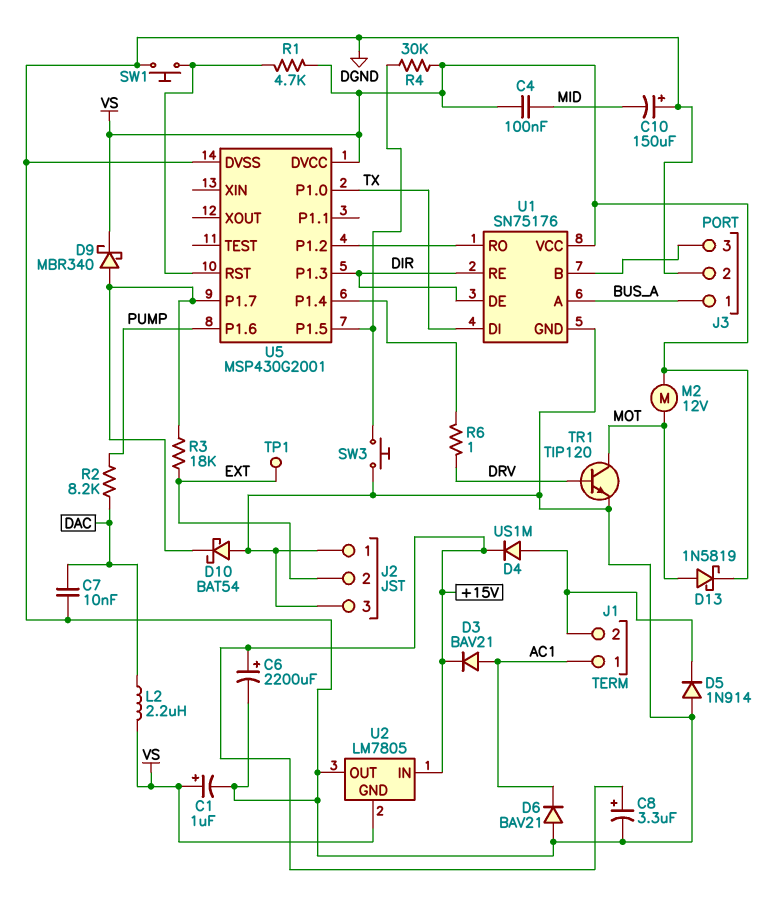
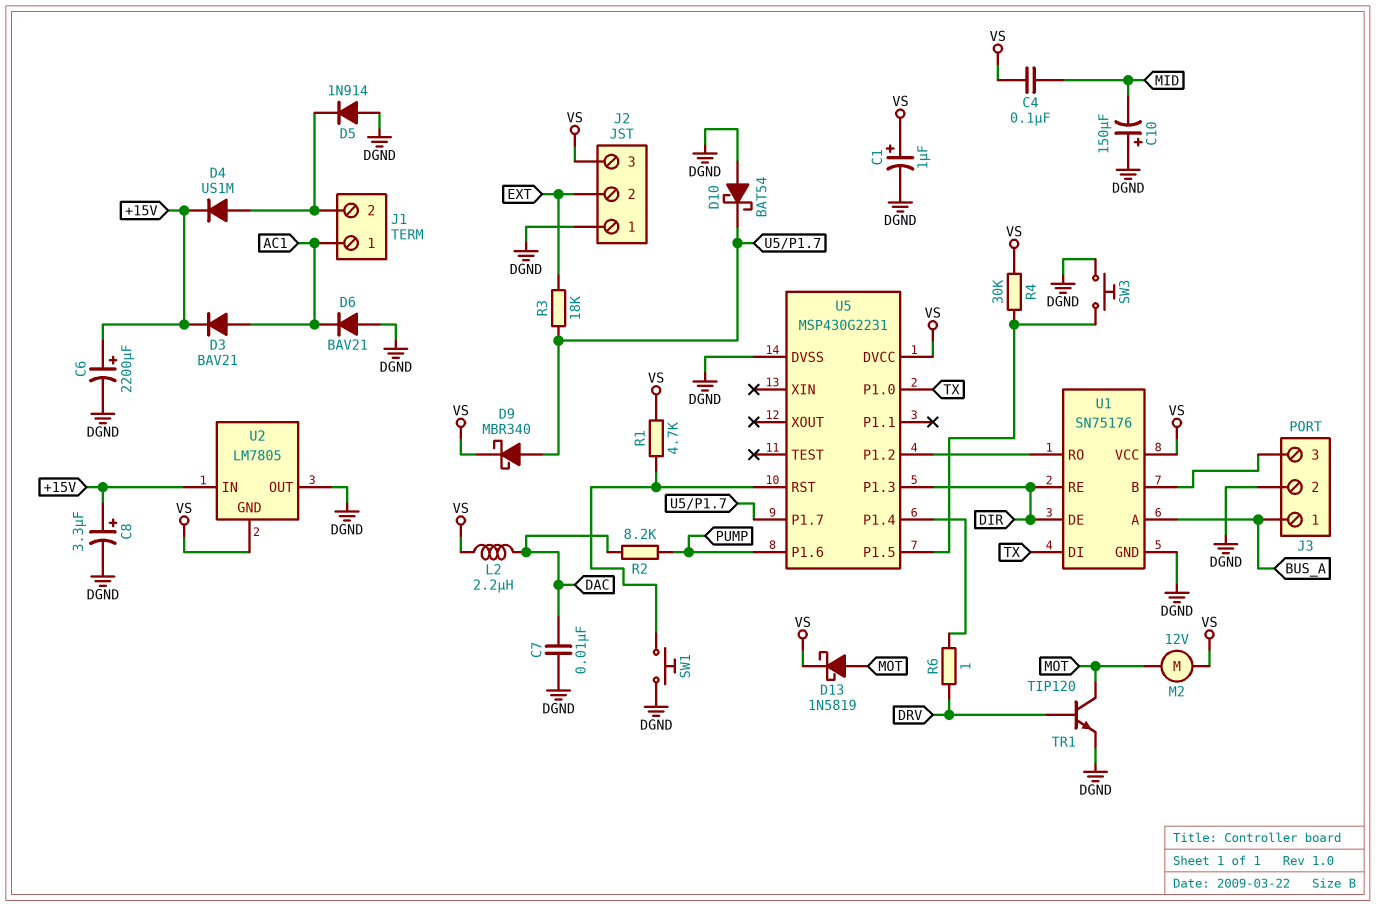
J2 pin 3: DGND -> VS
TP1: test point (EXT) -> none
U5: MSP430G2001 -> MSP430G2231

